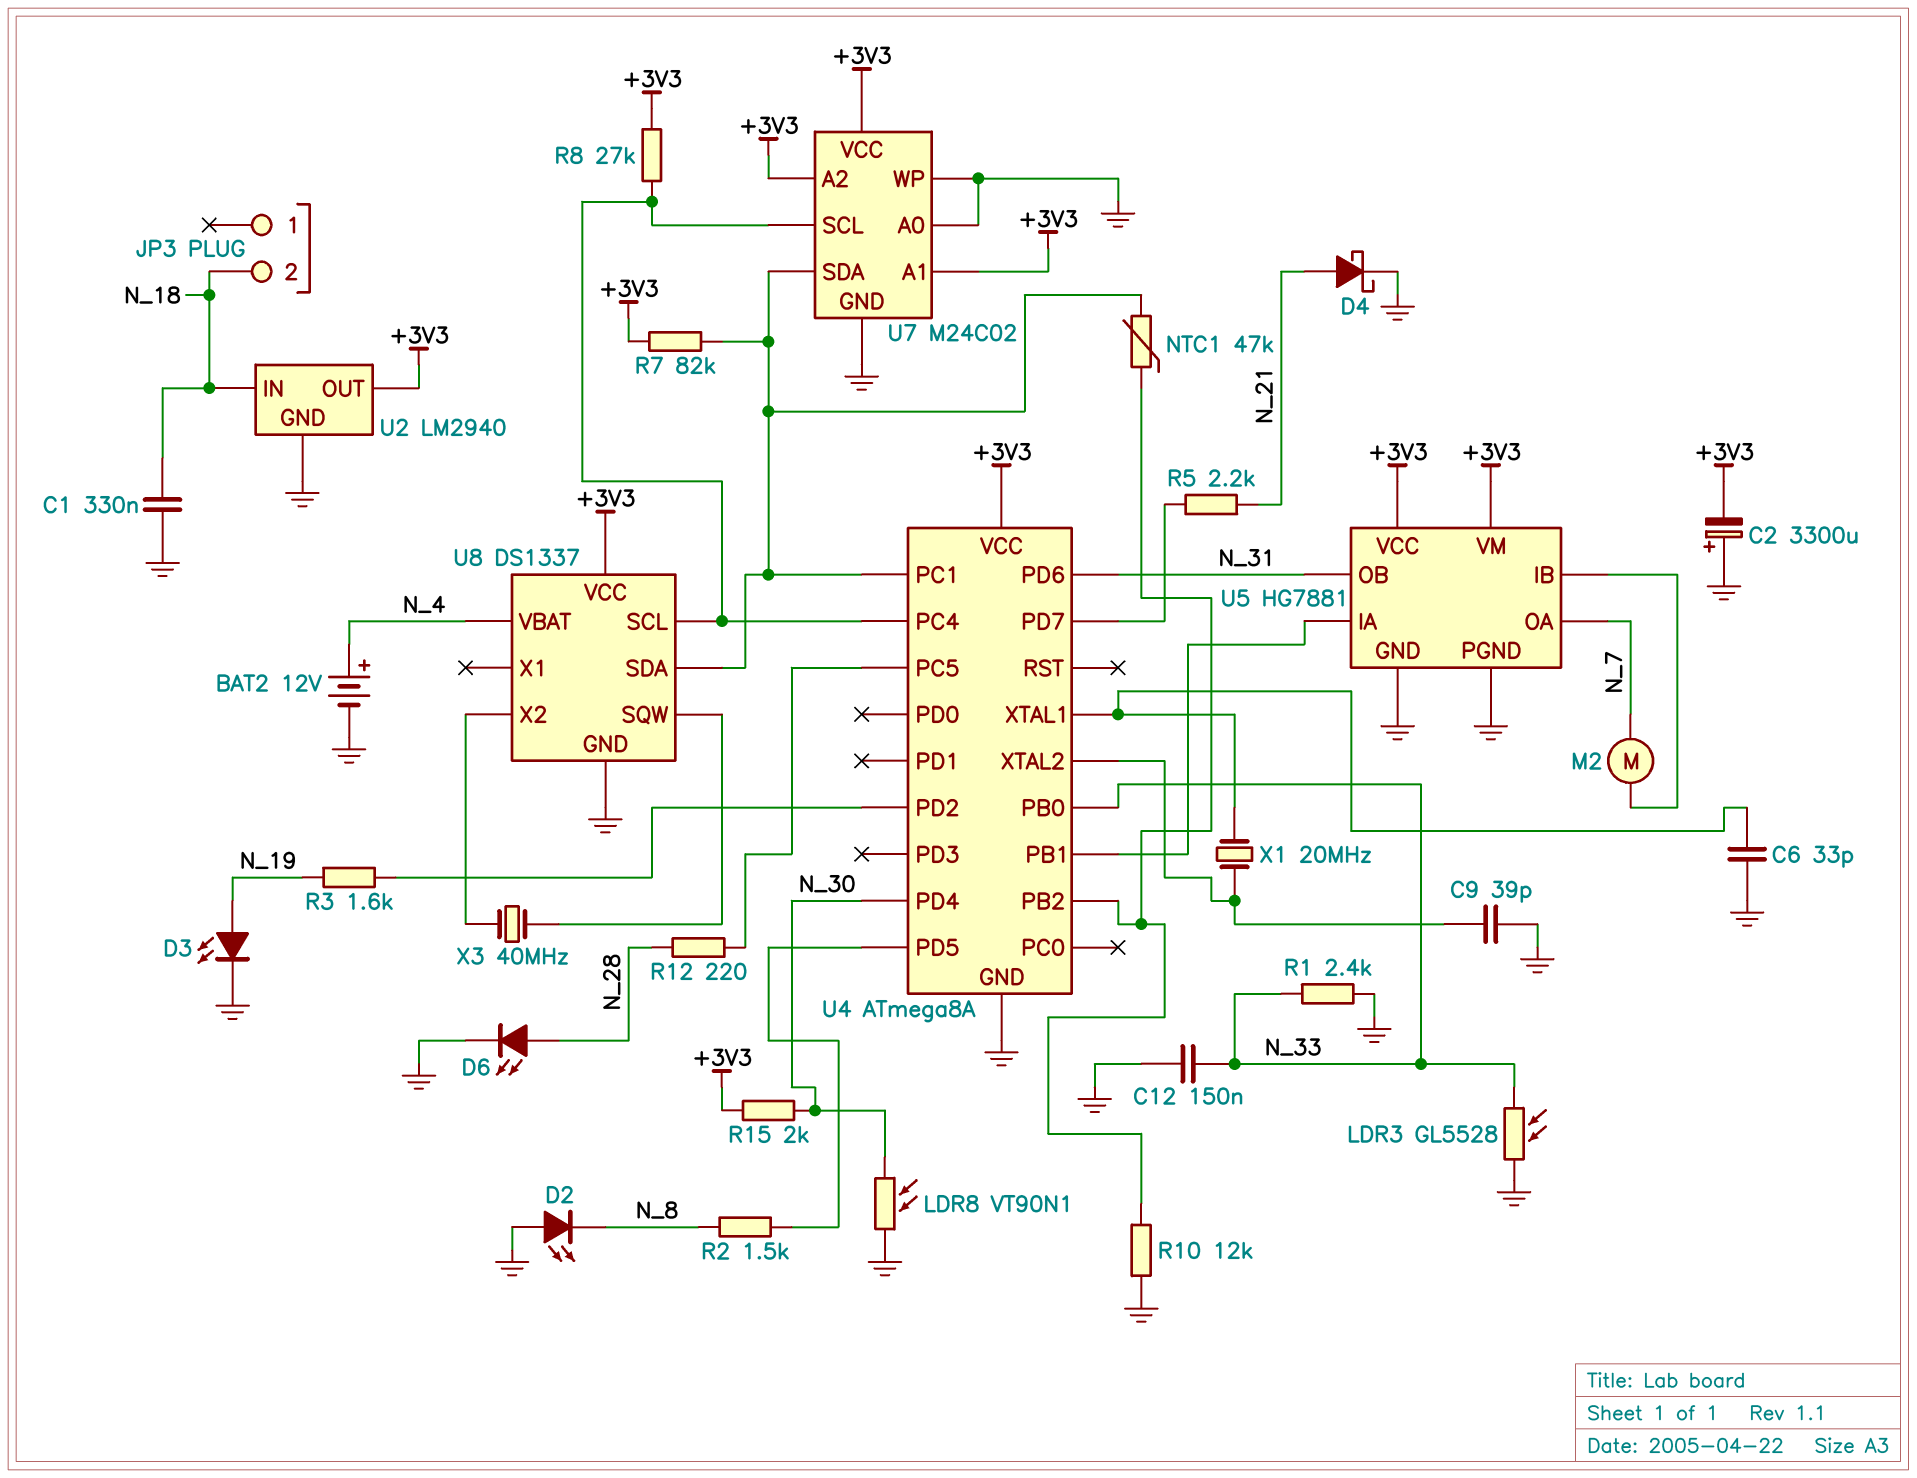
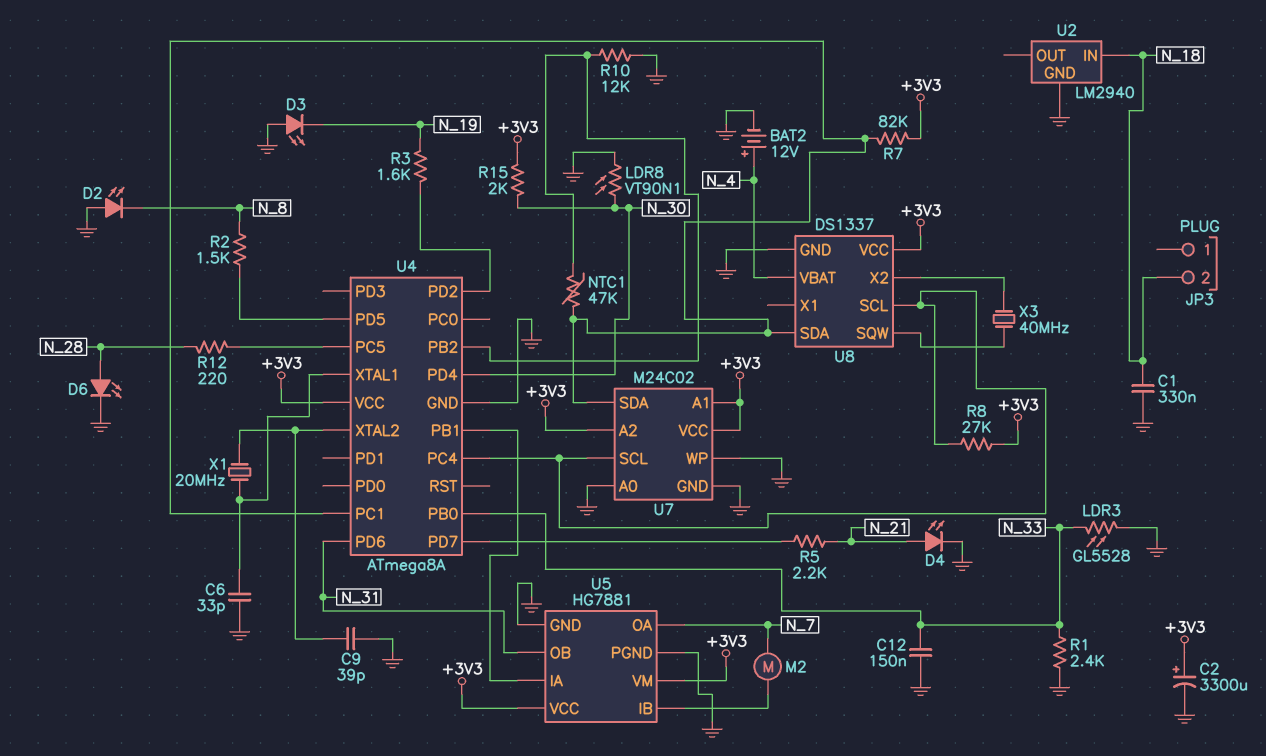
C2: 3300uF (plus GND, minus +3V3) -> 3300uF (plus +3V3, minus GND)
D3: LED (A N_19, K GND) -> LED (A GND, K N_19)
D4: schottky (A N_21, K GND) -> LED (A N_21, K GND)
U2 pin OUT: +3V3 -> none

